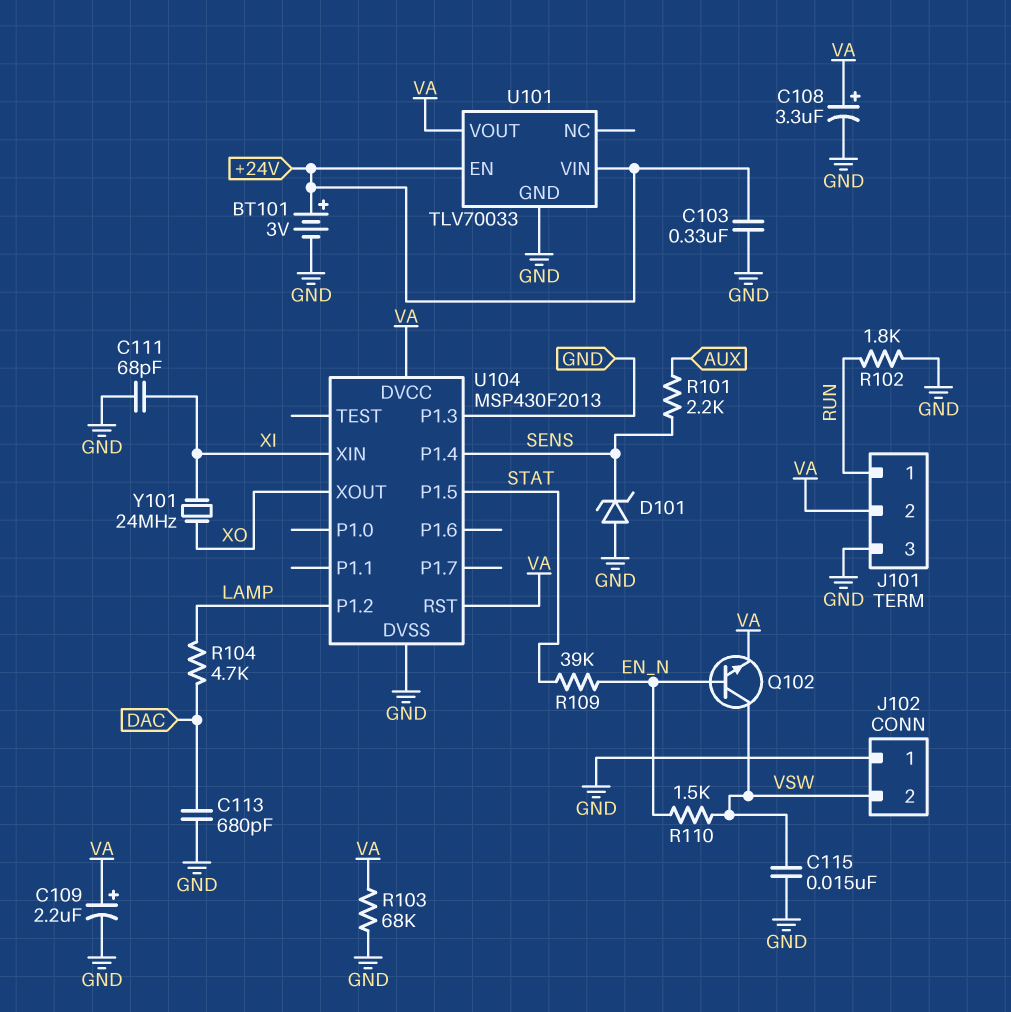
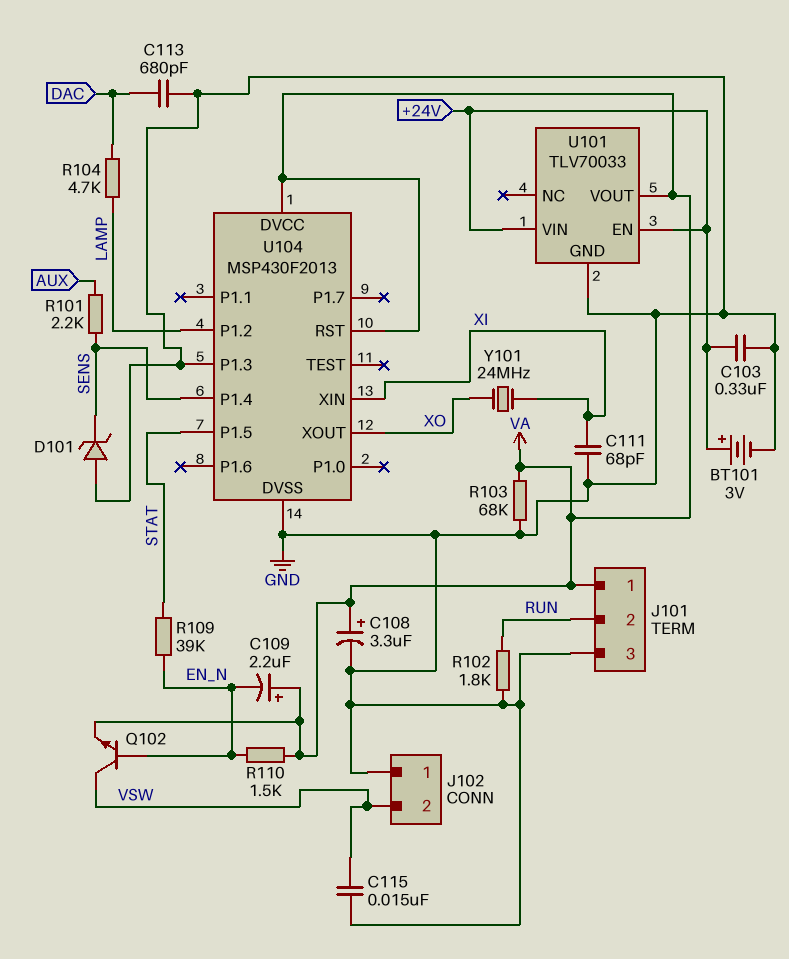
C109: 2.2uF (plus VA, minus GND) -> 2.2uF (plus VA, minus EN_N)
J101 pin 1: RUN -> VA
J101 pin 2: VA -> RUN
R110: 1.5k (EN_N, VSW) -> 1.5k (EN_N, VA)

